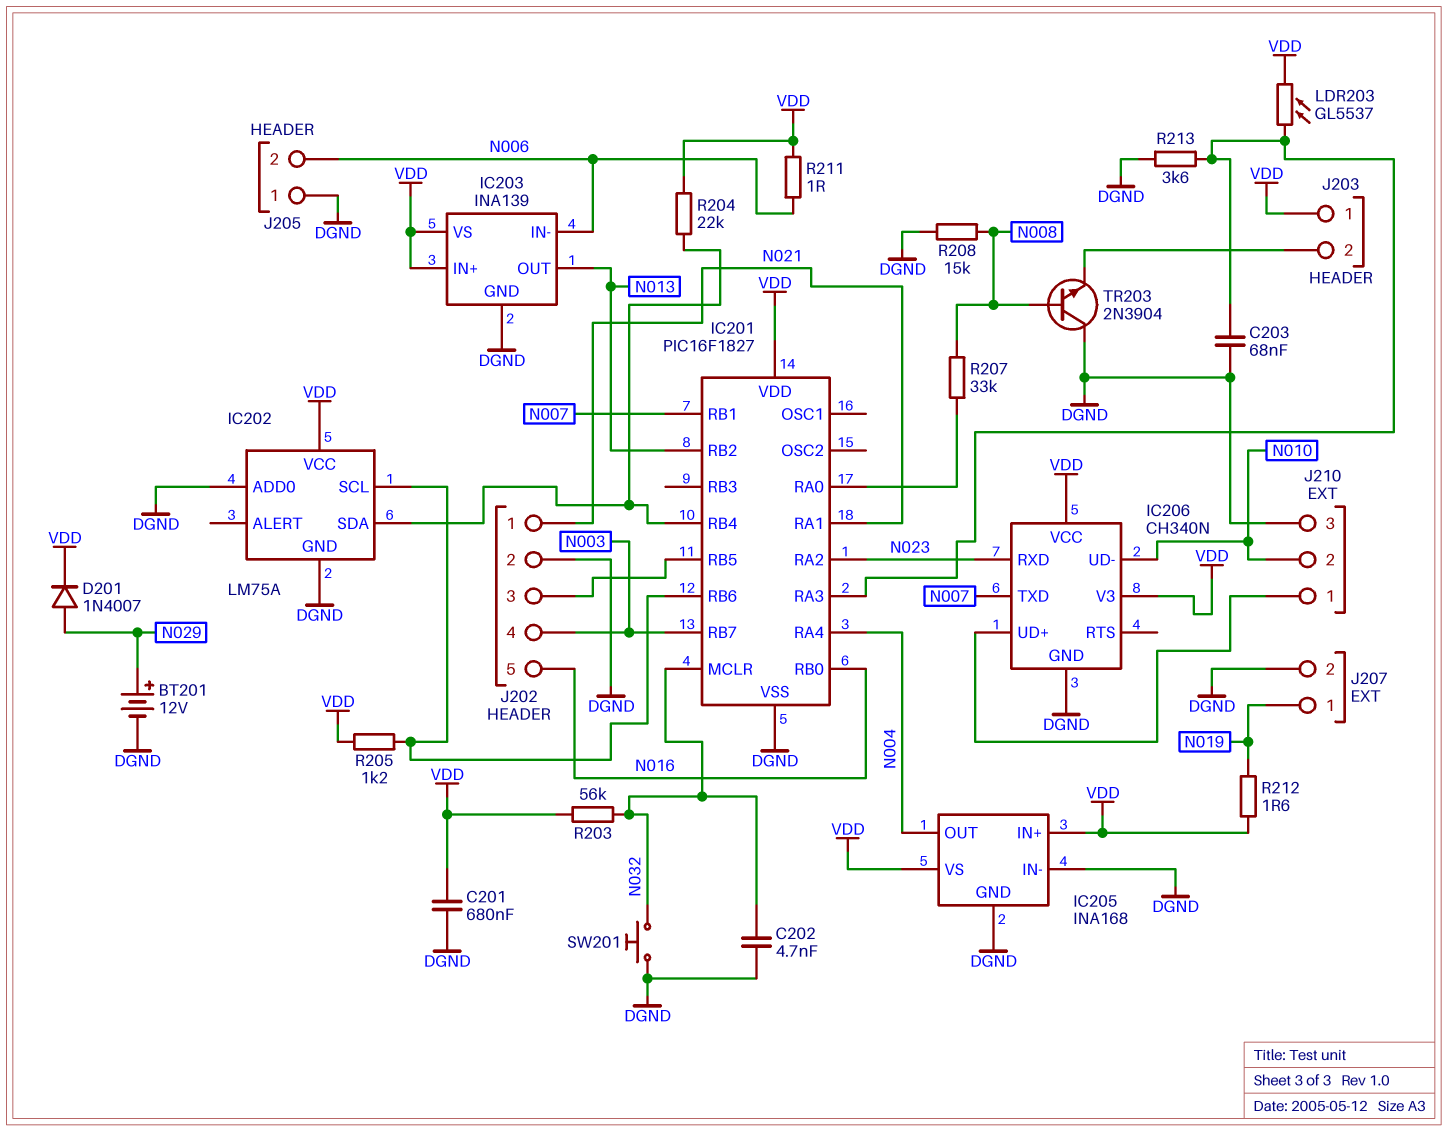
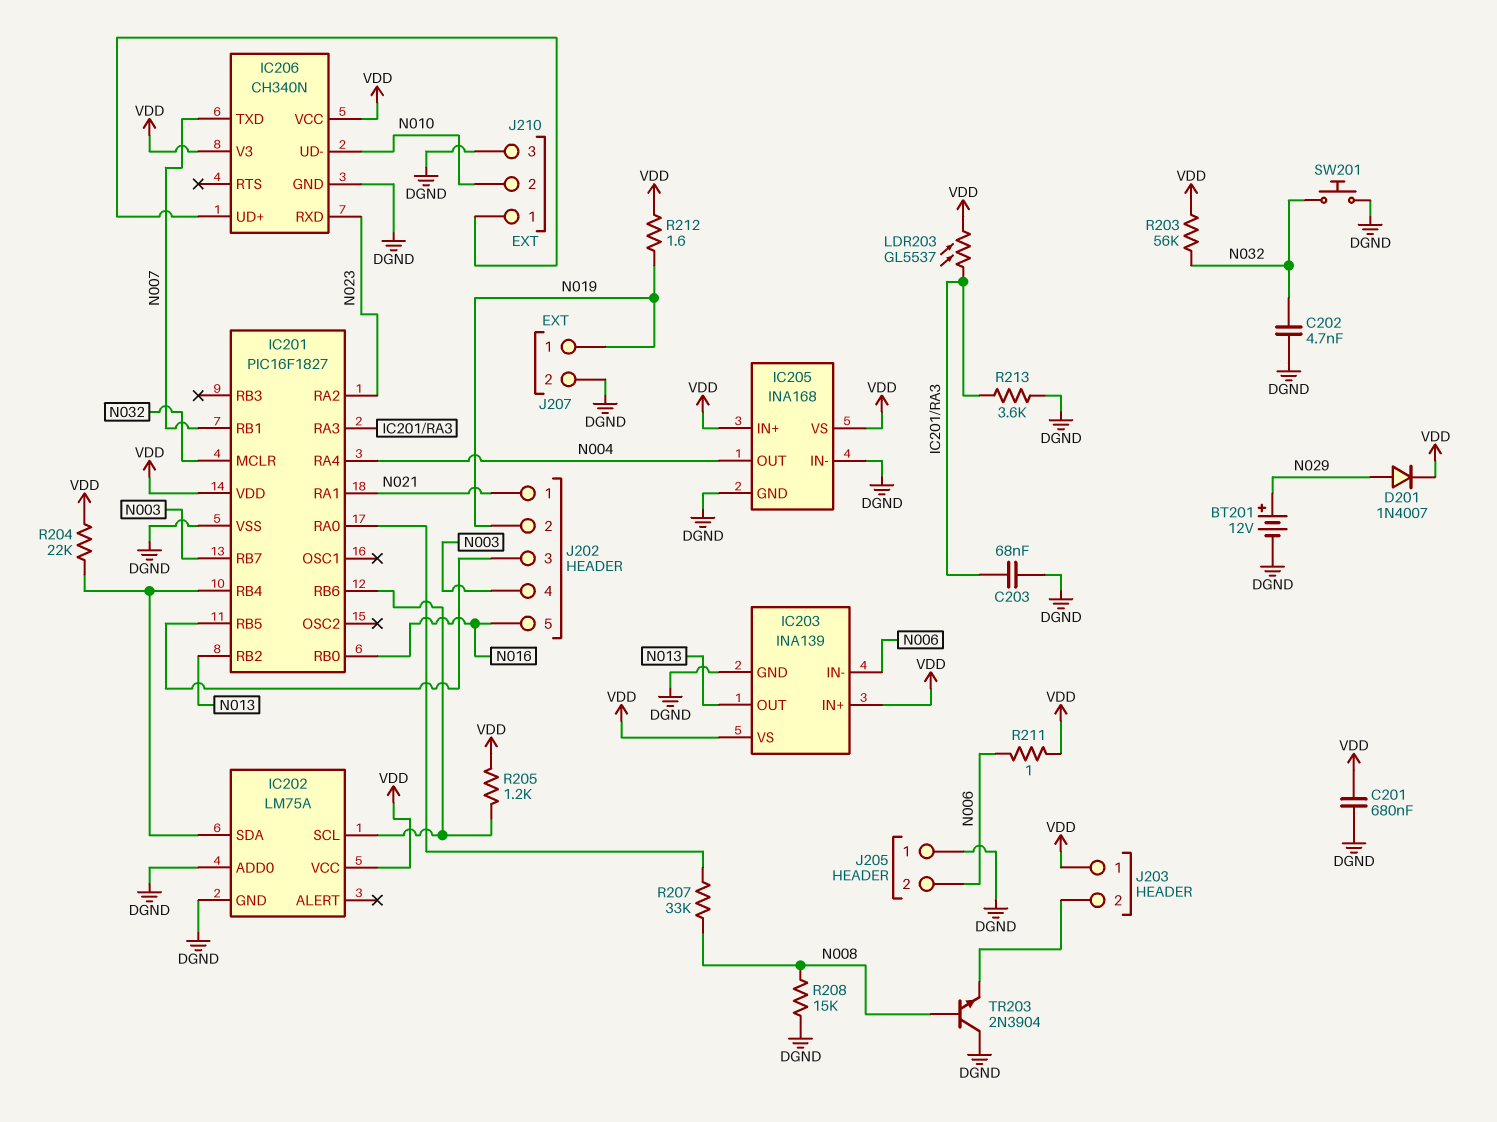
J202 pin 2: DGND -> N019

